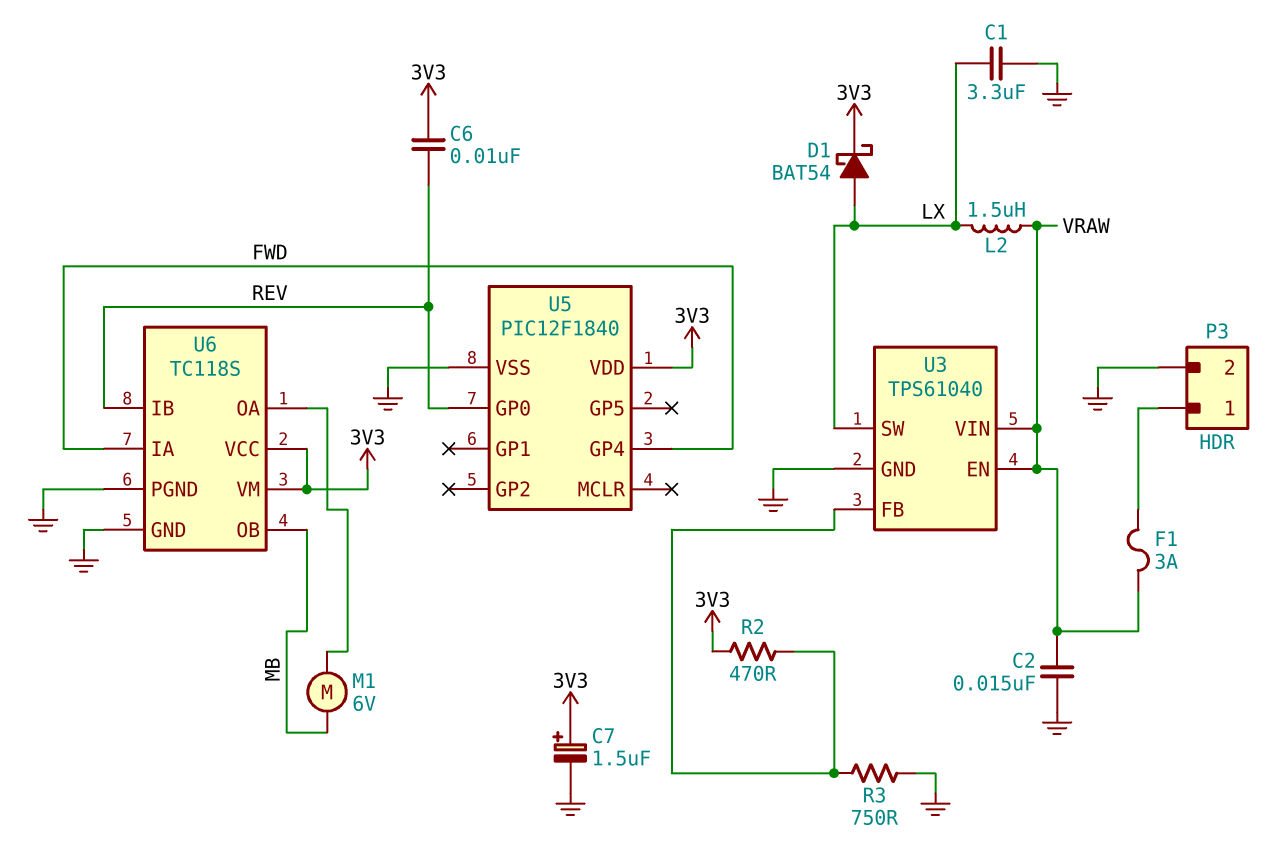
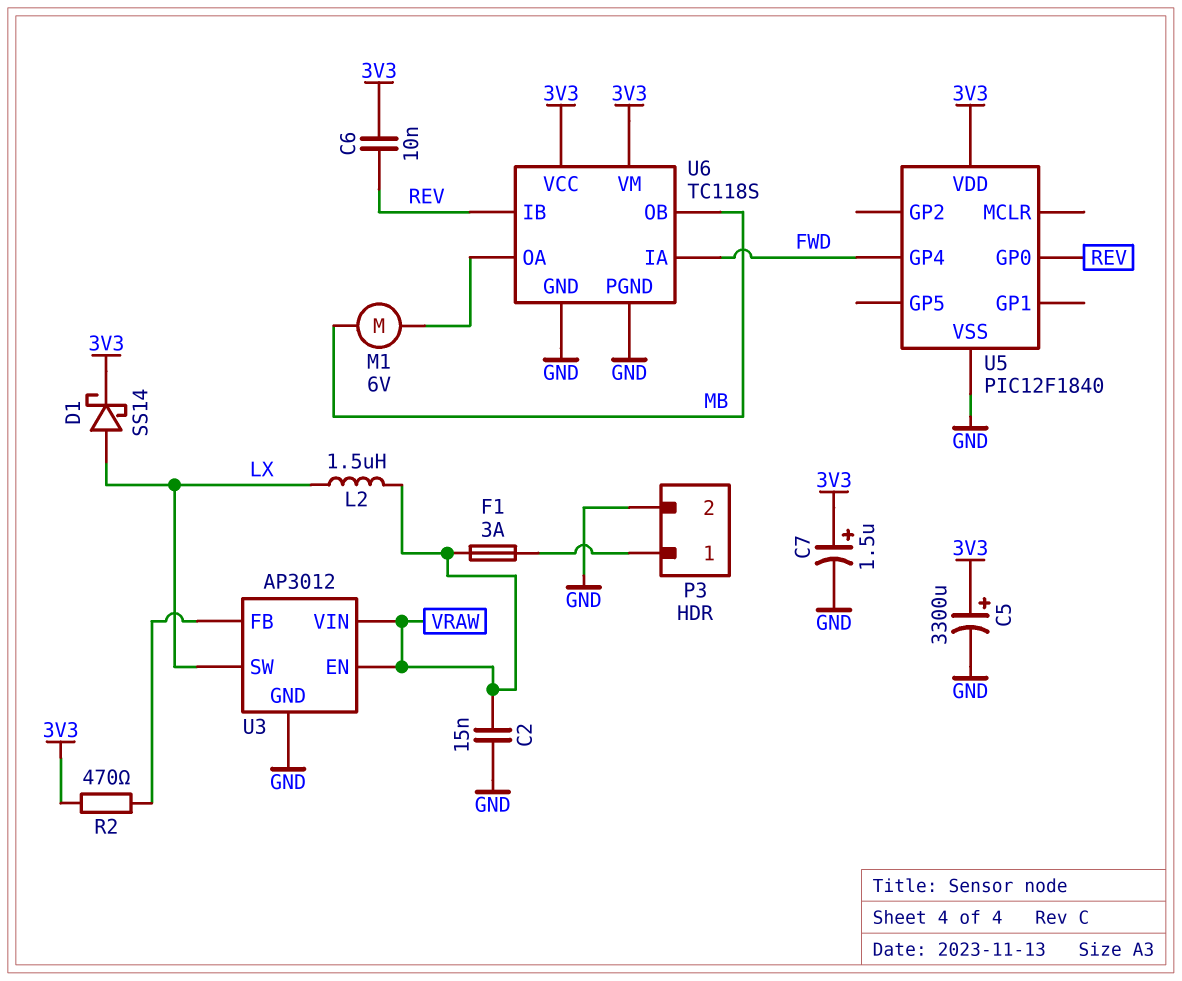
C1: 3.3uF (GND, LX) -> none
C5: none -> 3300uF (plus 3V3, minus GND)
D1: schottky BAT54 (A LX, K 3V3) -> schottky SS14 (A LX, K 3V3)
R3: 750 (GND, U3/FB) -> none
U3: TPS61040 -> AP3012

